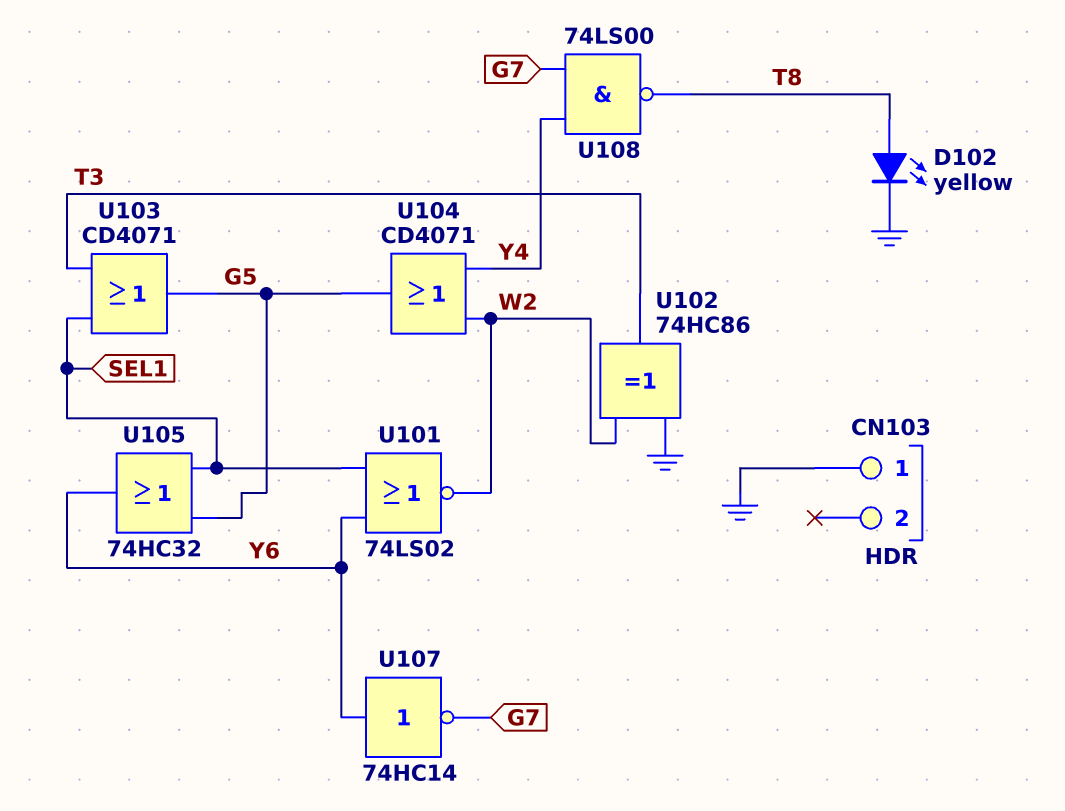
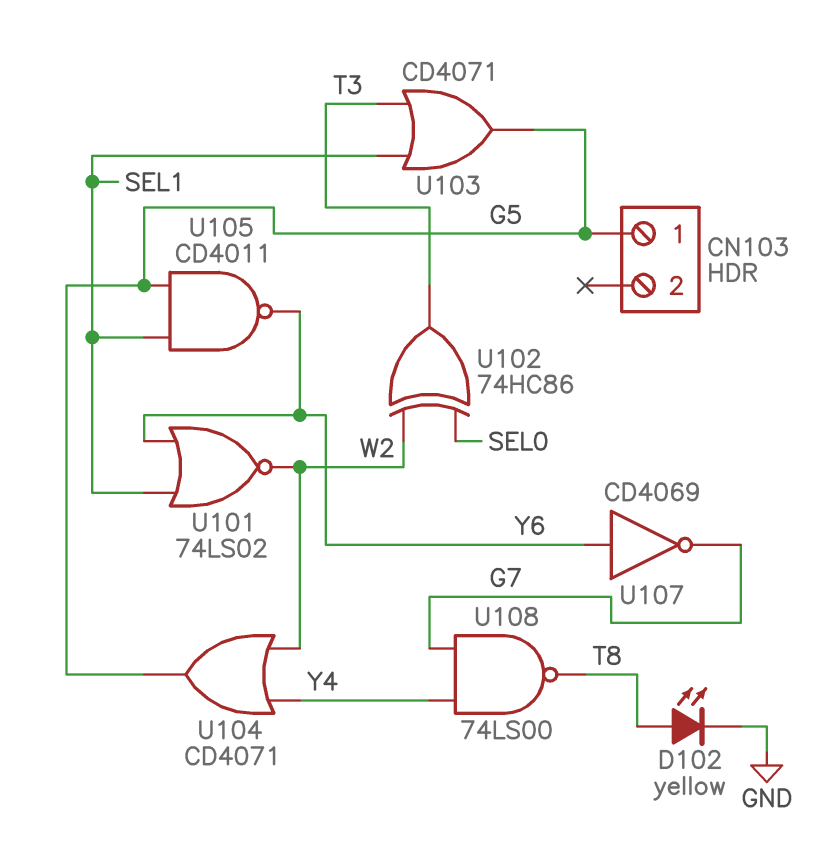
CN103 pin 1: GND -> G5
U102: XOR 74HC86 (in GND, in W2, out T3) -> XOR 74HC86 (in SEL0, in W2, out T3)
U105: OR 74HC32 (in G5, in SEL1, out Y6) -> NAND CD4011 (in G5, in SEL1, out Y6)
U107: NOT 74HC14 (in Y6, out G7) -> NOT CD4069 (in Y6, out G7)

